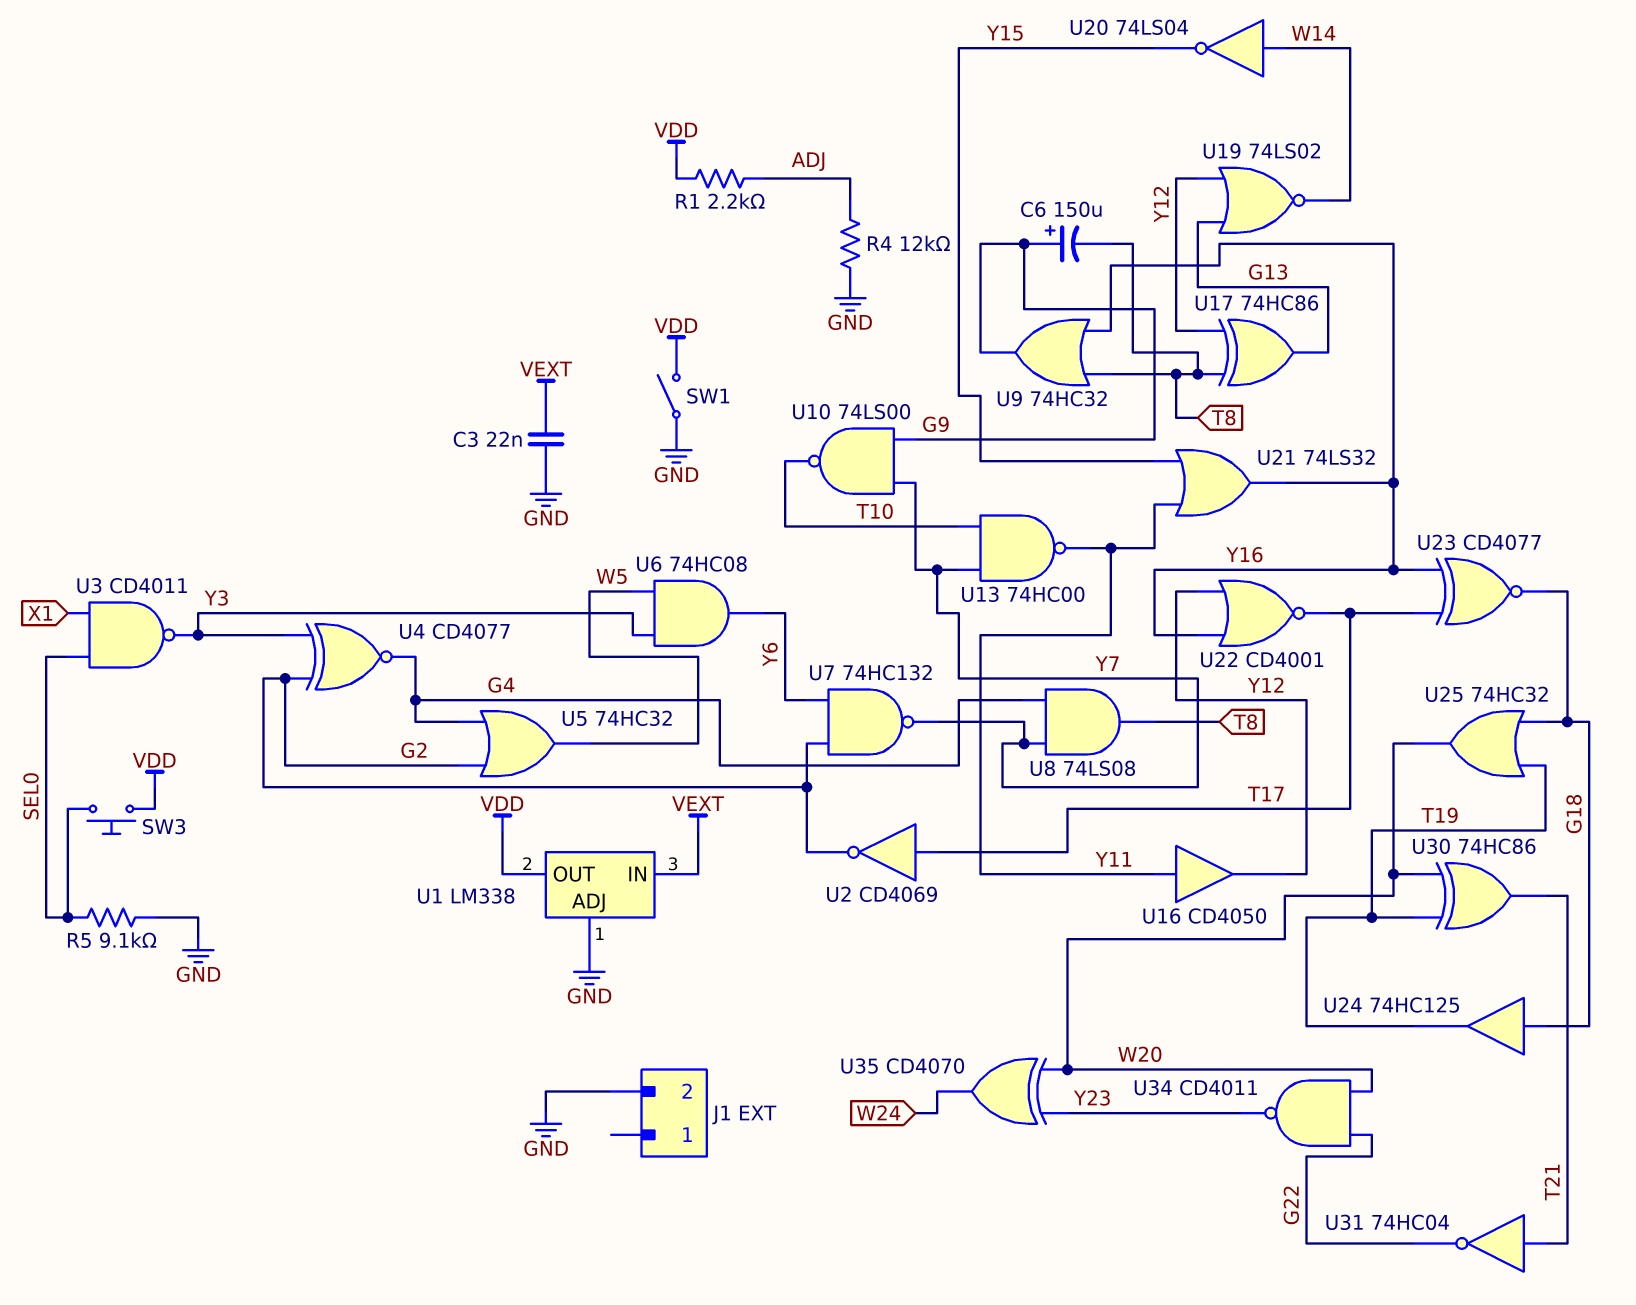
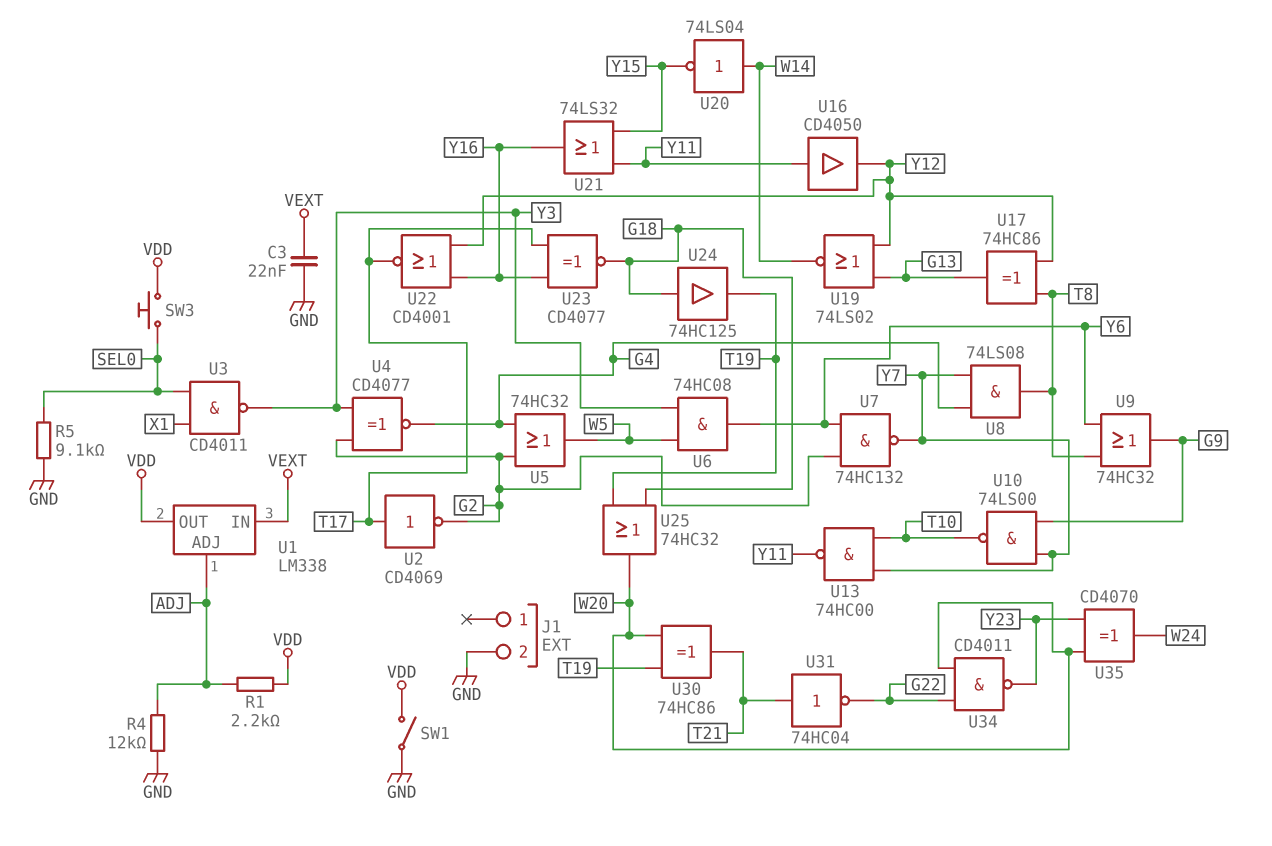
C6: 150uF (plus G9, minus T8) -> none
U1 pin ADJ: GND -> ADJ
U9: OR 74HC32 (in T8, in Y16, out G9) -> OR 74HC32 (in T8, in Y6, out G9)

